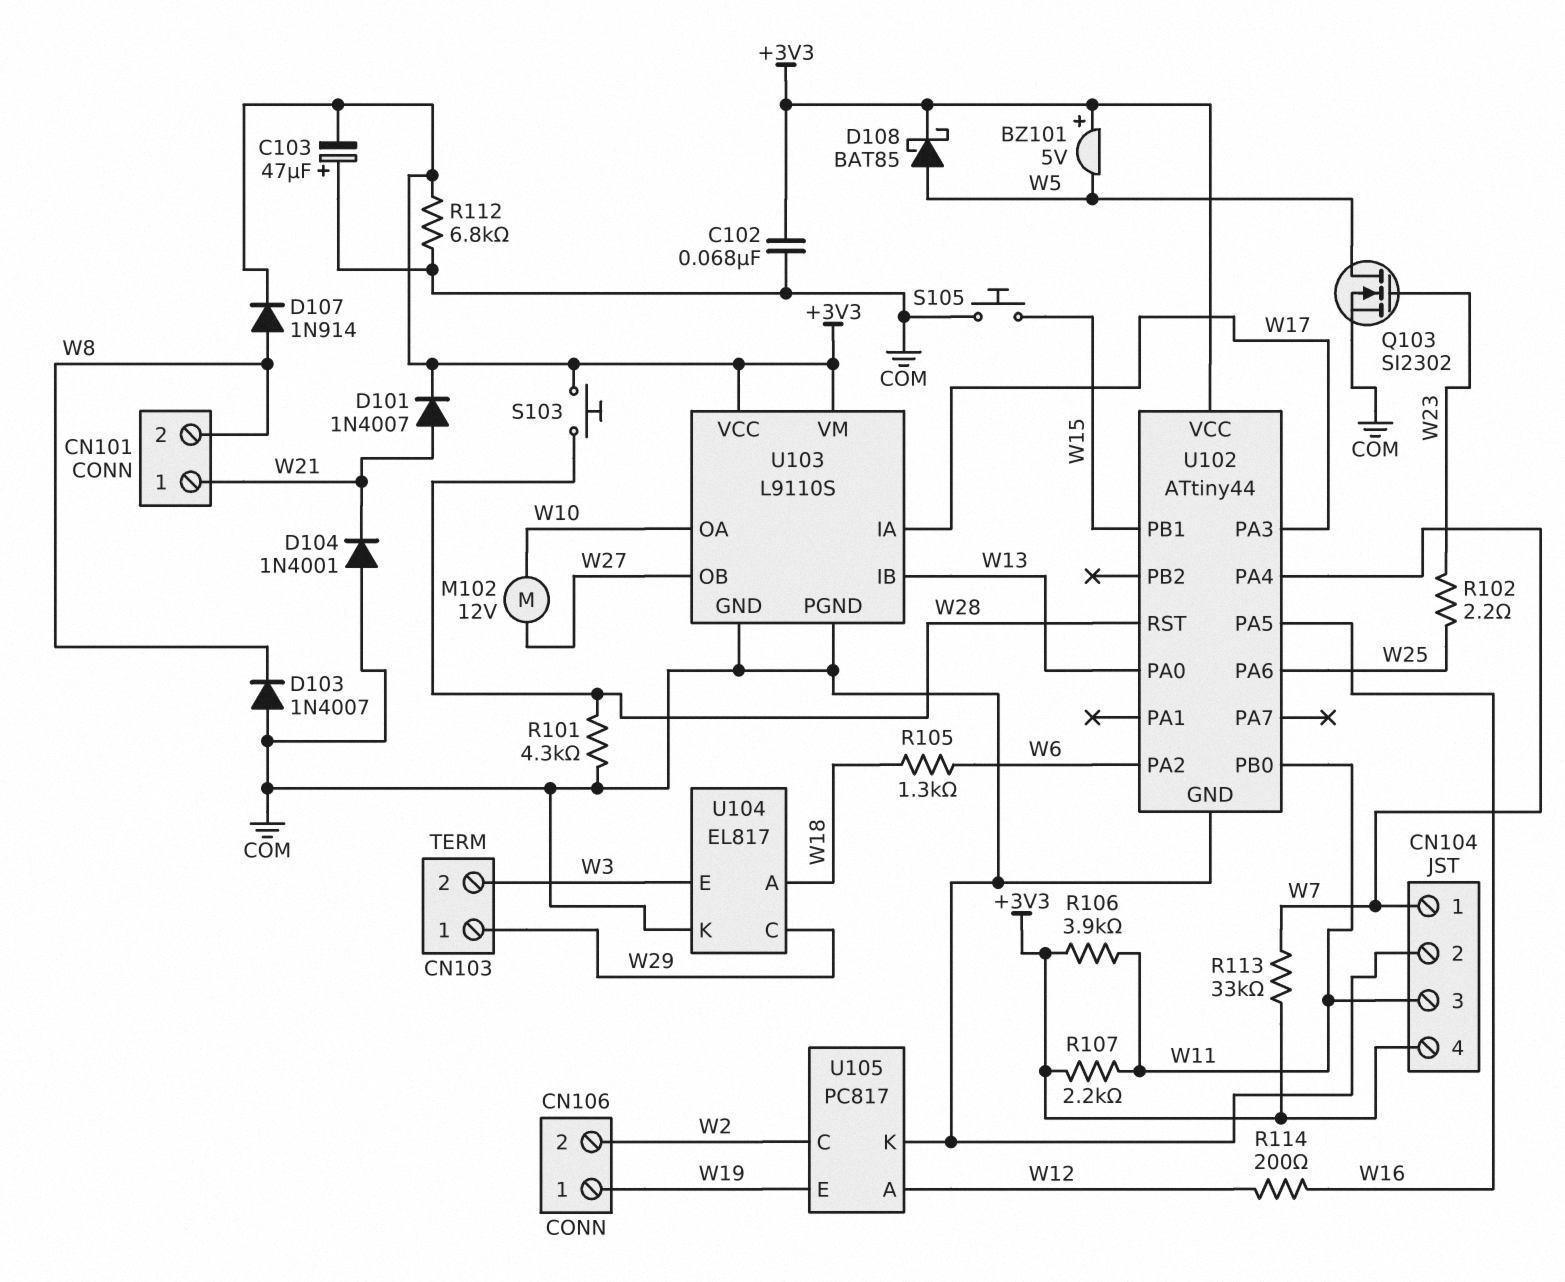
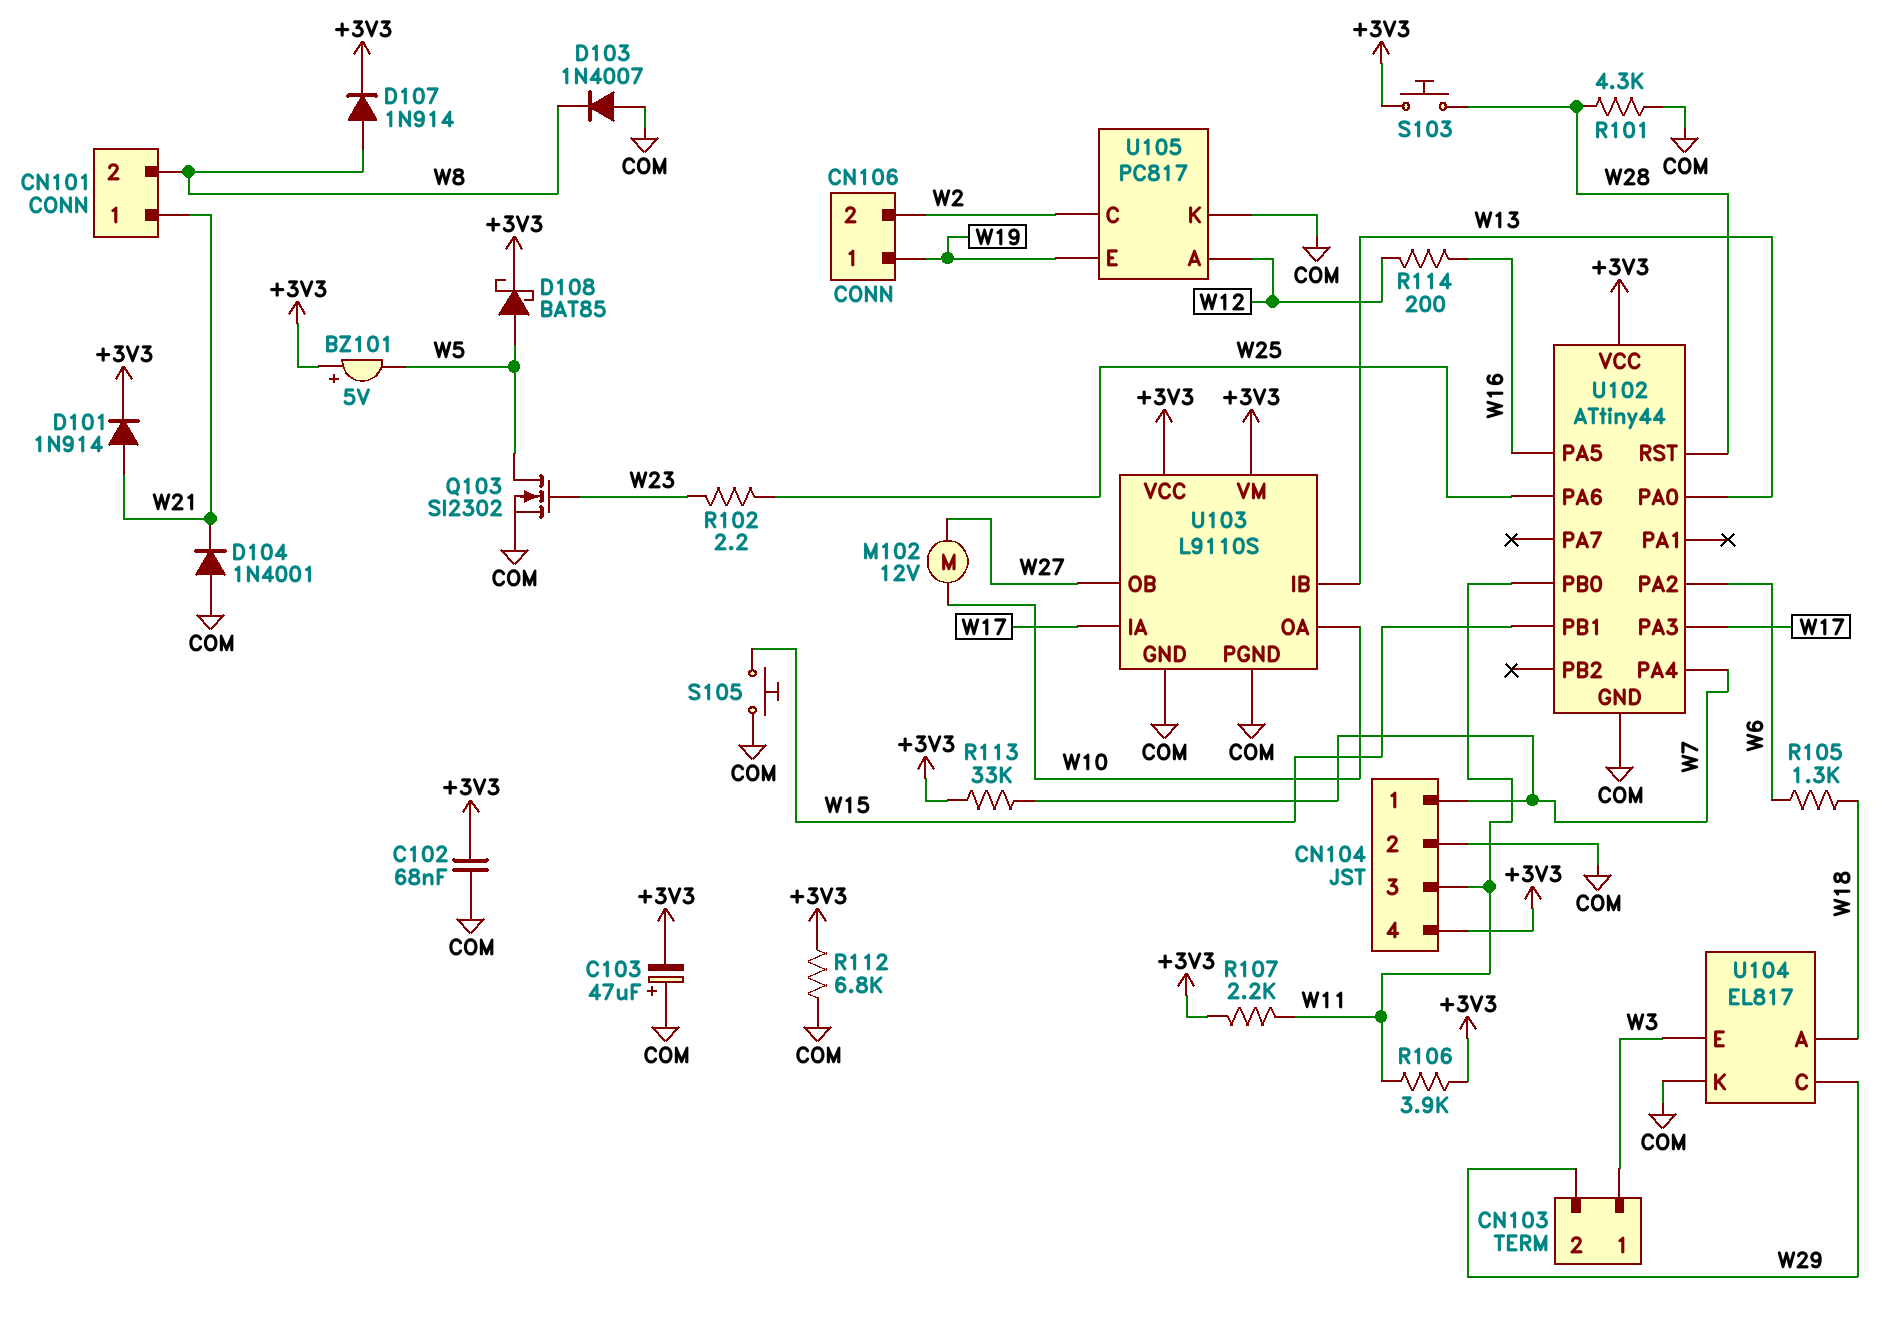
CN103 pin 1: W29 -> W3
CN103 pin 2: W3 -> W29
D101: diode 1N4007 (A W21, K +3V3) -> diode 1N914 (A W21, K +3V3)

